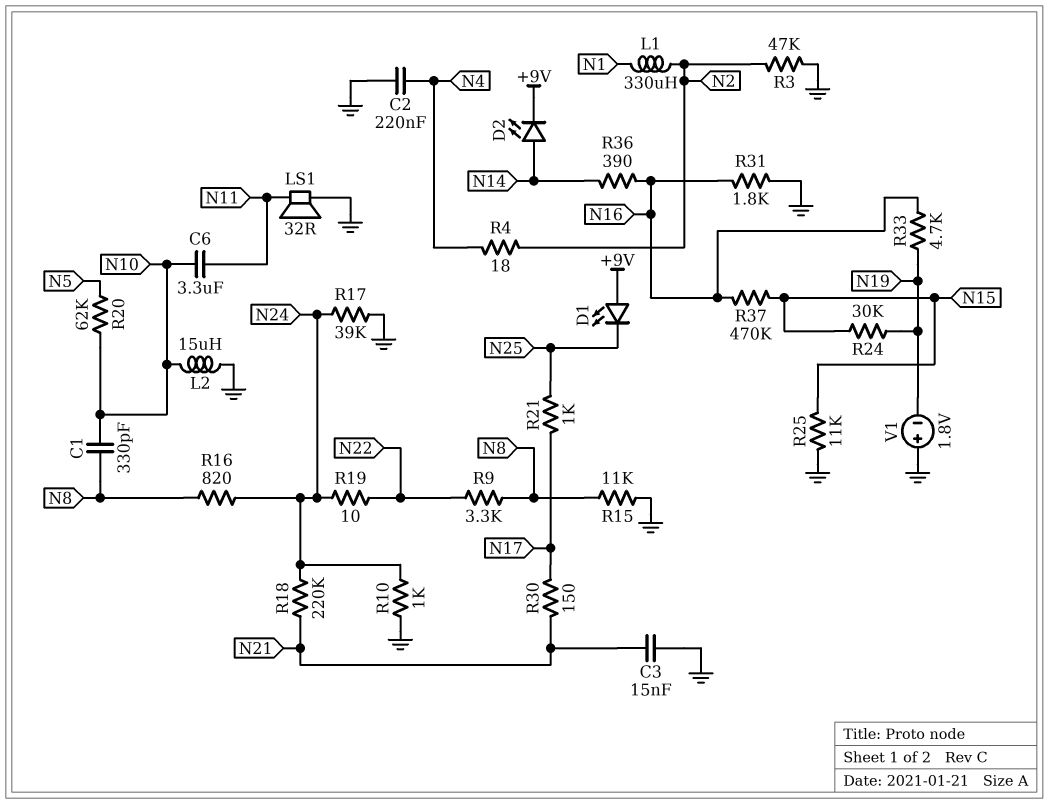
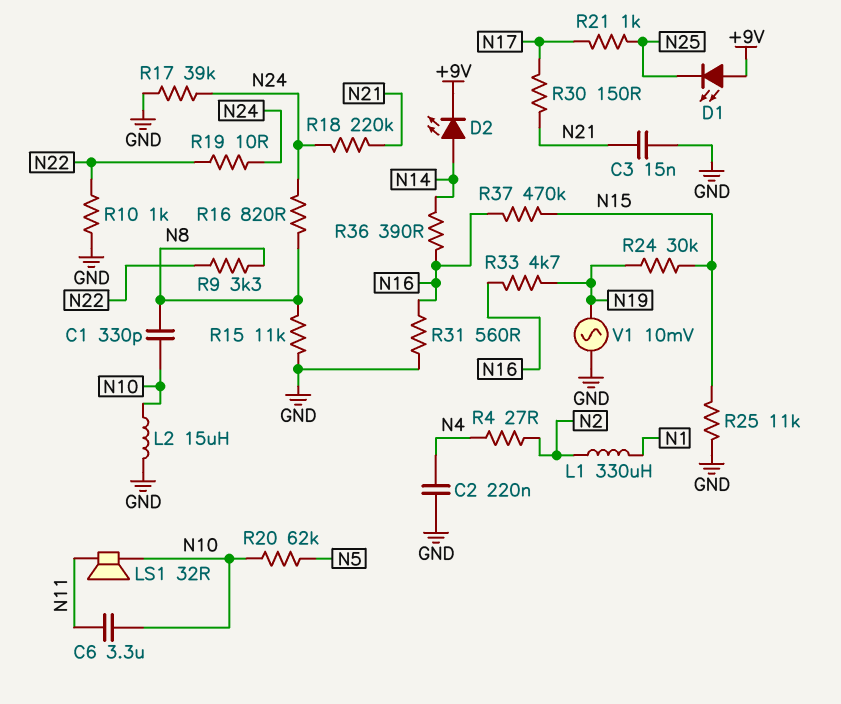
LS1: speaker 32R (GND, N11) -> speaker 32R (N10, N11)
R3: 47k (GND, N2) -> none
R4: 18 (N2, N4) -> 27 (N2, N4)
R10: 1k (GND, N24) -> 1k (GND, N22)
R31: 1.8k (GND, N16) -> 560 (GND, N16)
V1: 1.8V (plus GND, minus N19) -> AC 10mV (GND, N19)

